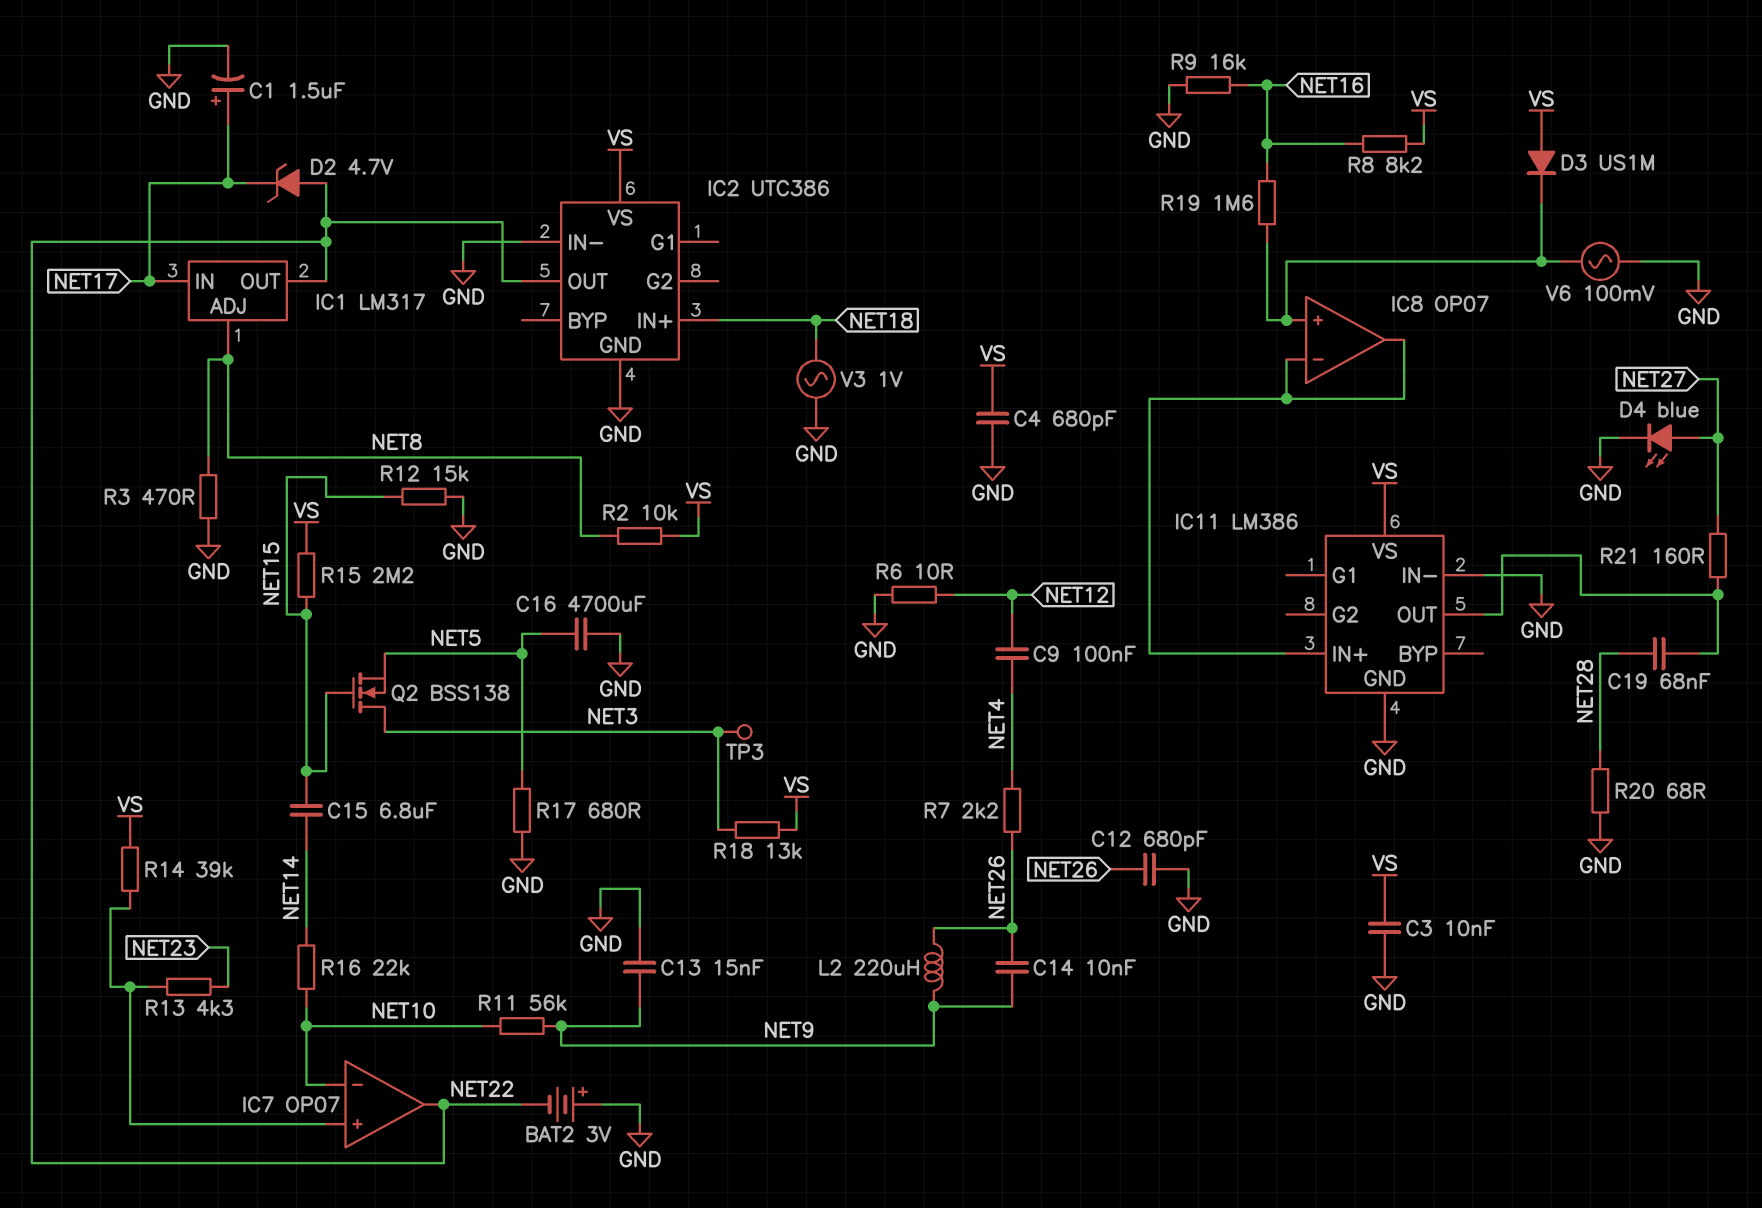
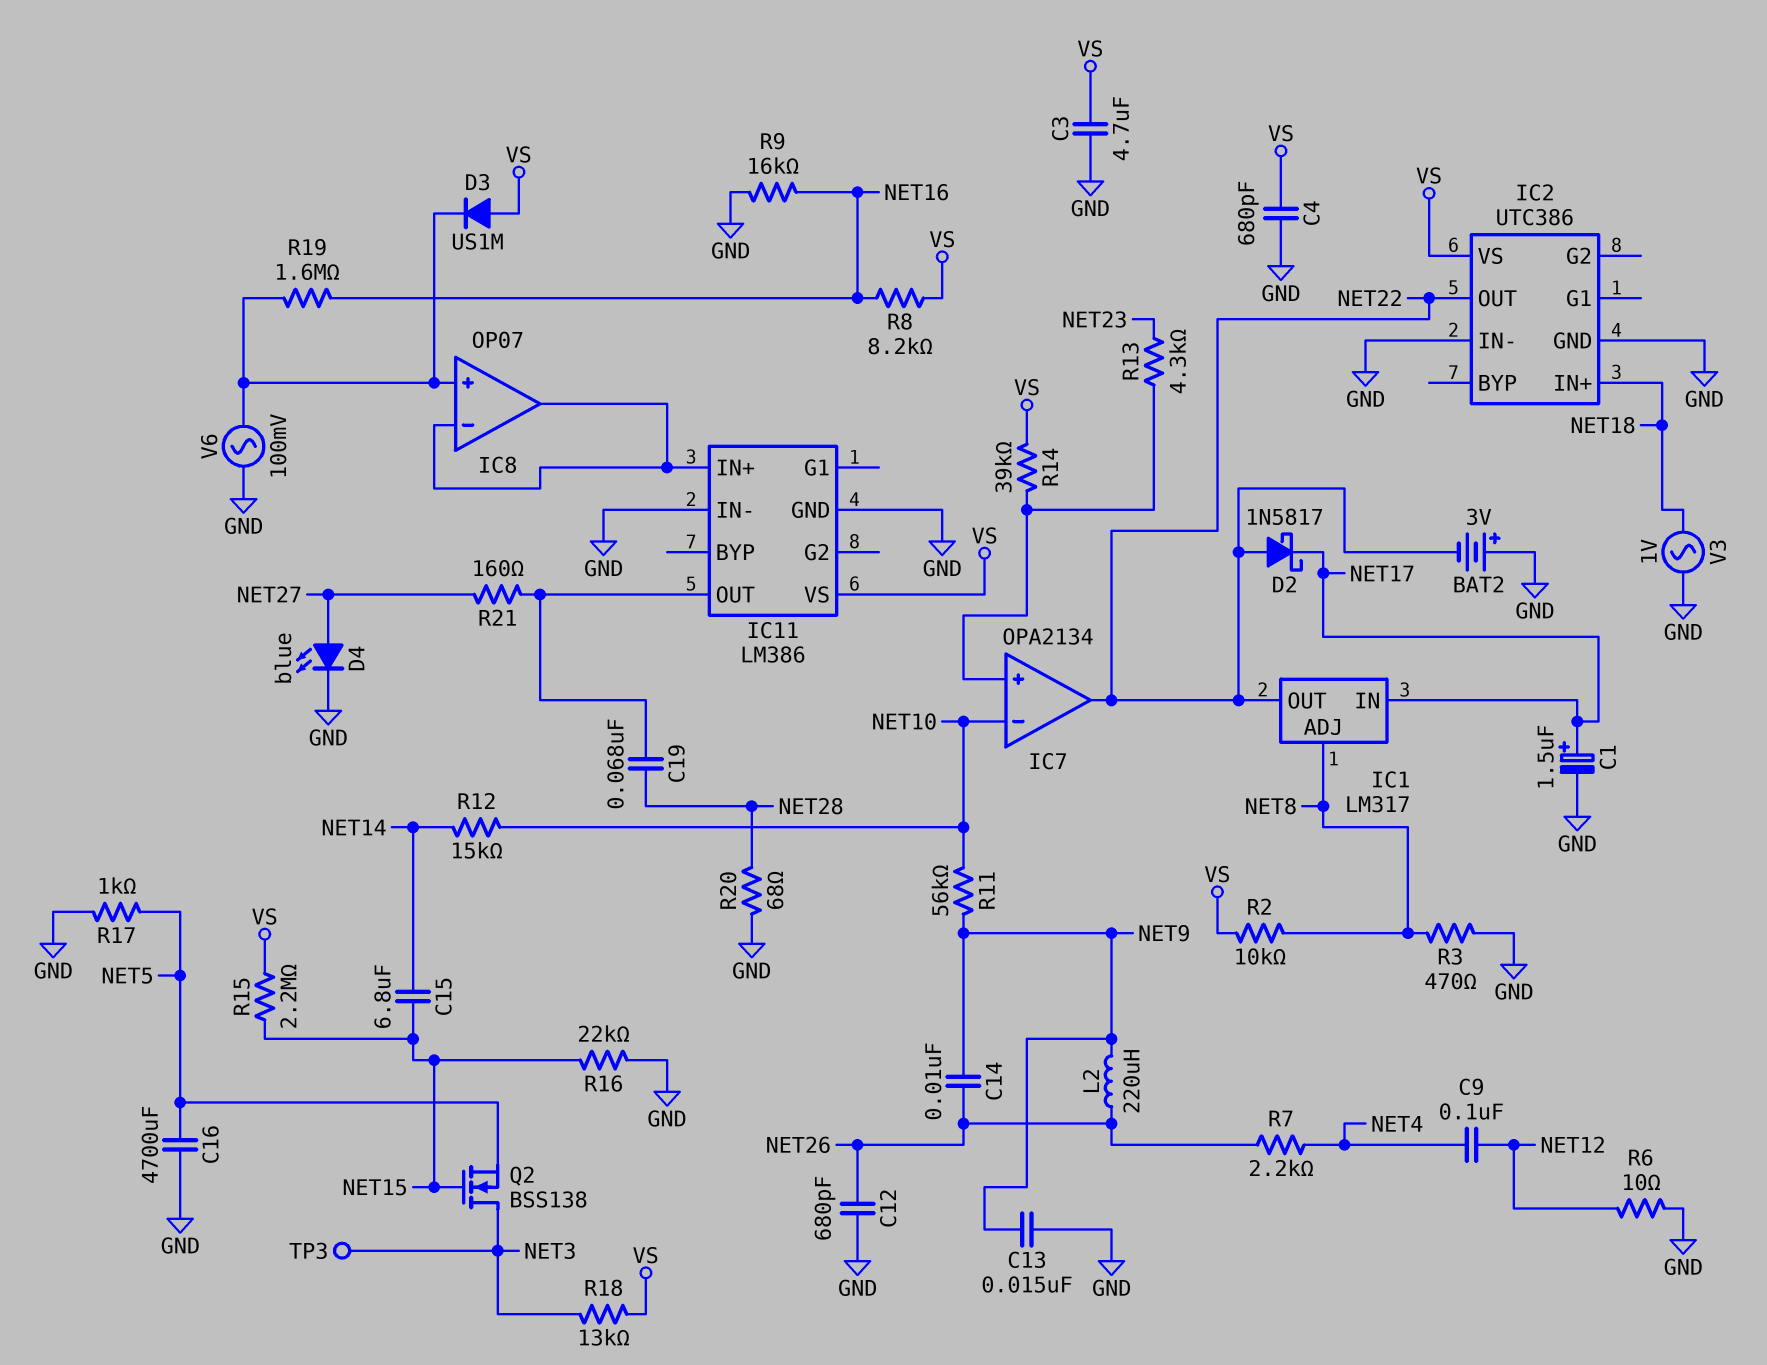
C3: 10nF (GND, VS) -> 4.7uF (GND, VS)
D2: zener 4.7V (A NET22, K NET17) -> schottky 1N5817 (A NET22, K NET17)
IC7: OP07 -> OPA2134
R12: 15k (GND, NET15) -> 15k (NET10, NET14)
R16: 22k (NET10, NET14) -> 22k (GND, NET15)
R17: 680 (GND, NET5) -> 1k (GND, NET5)

